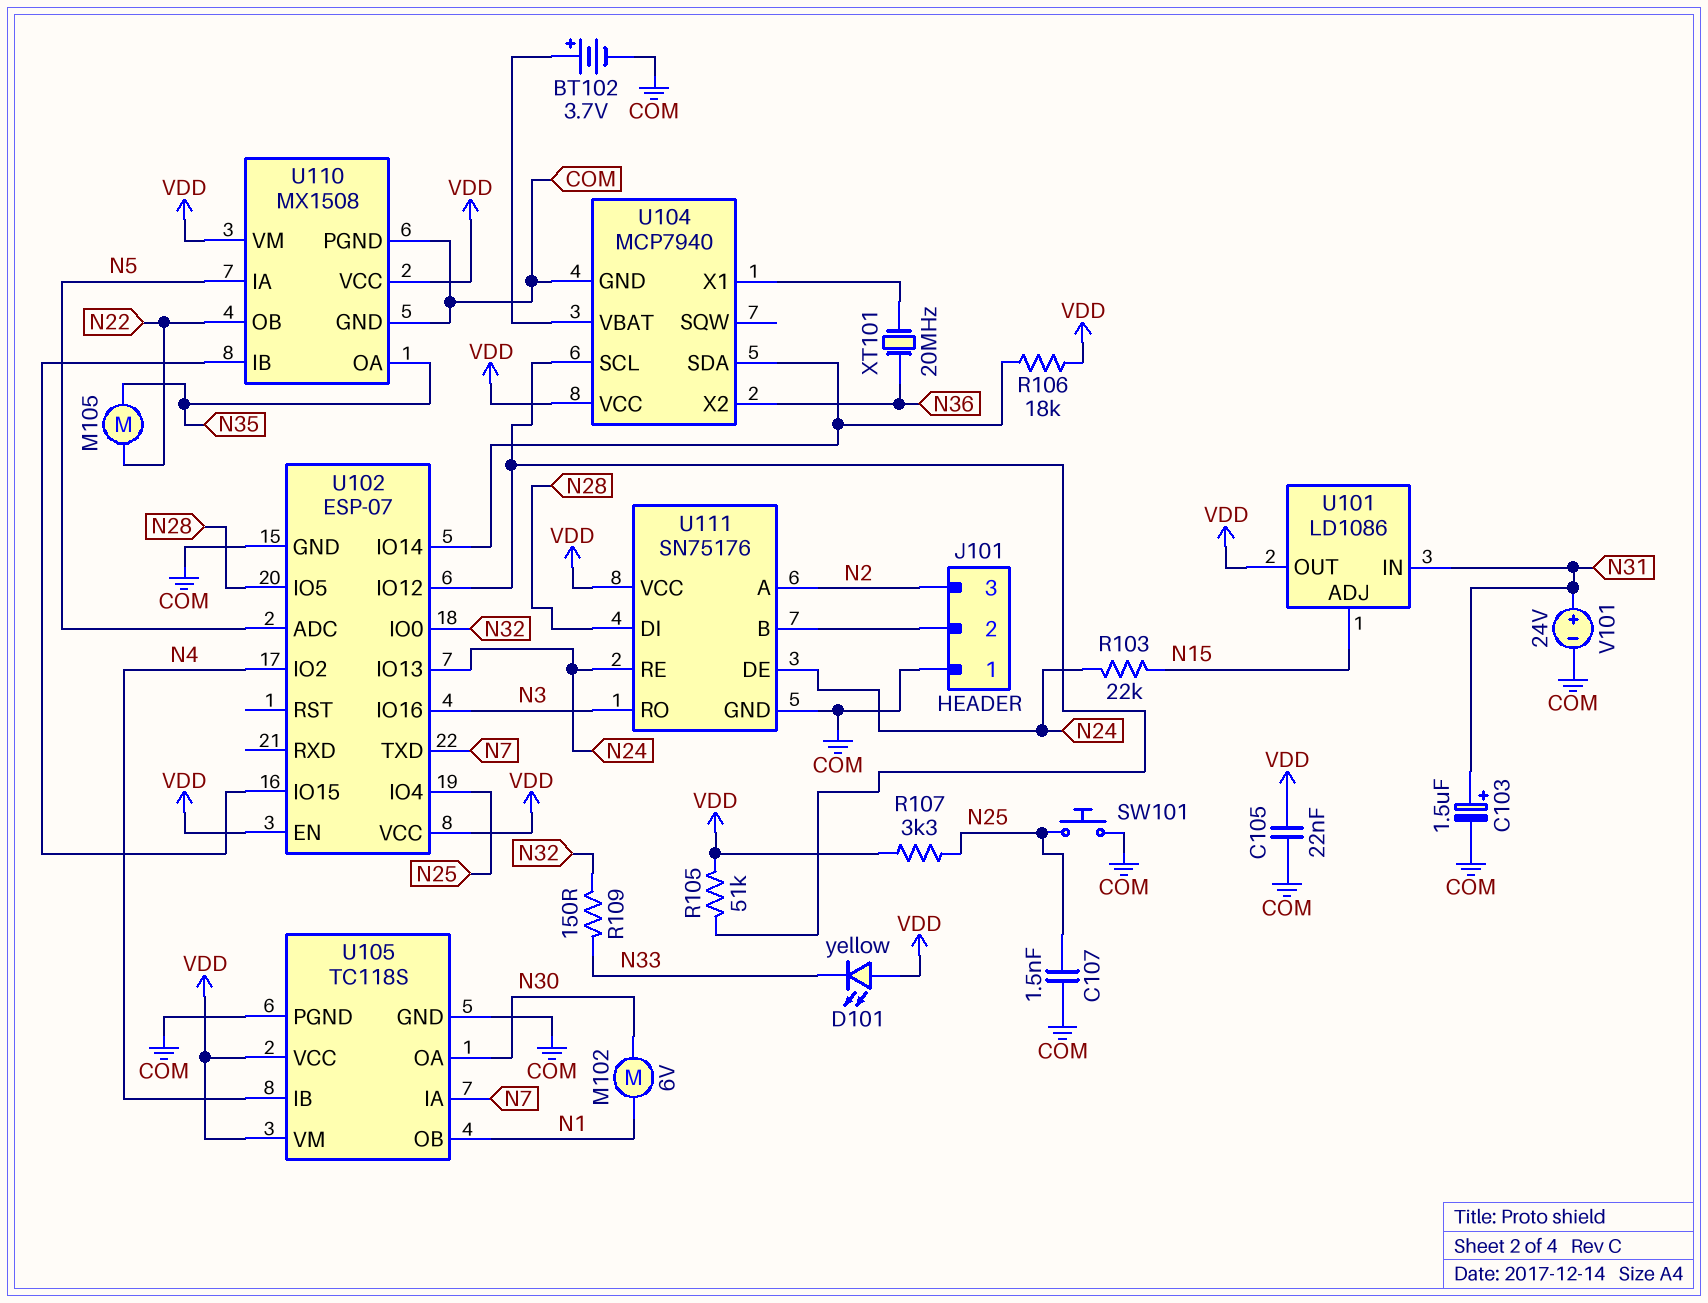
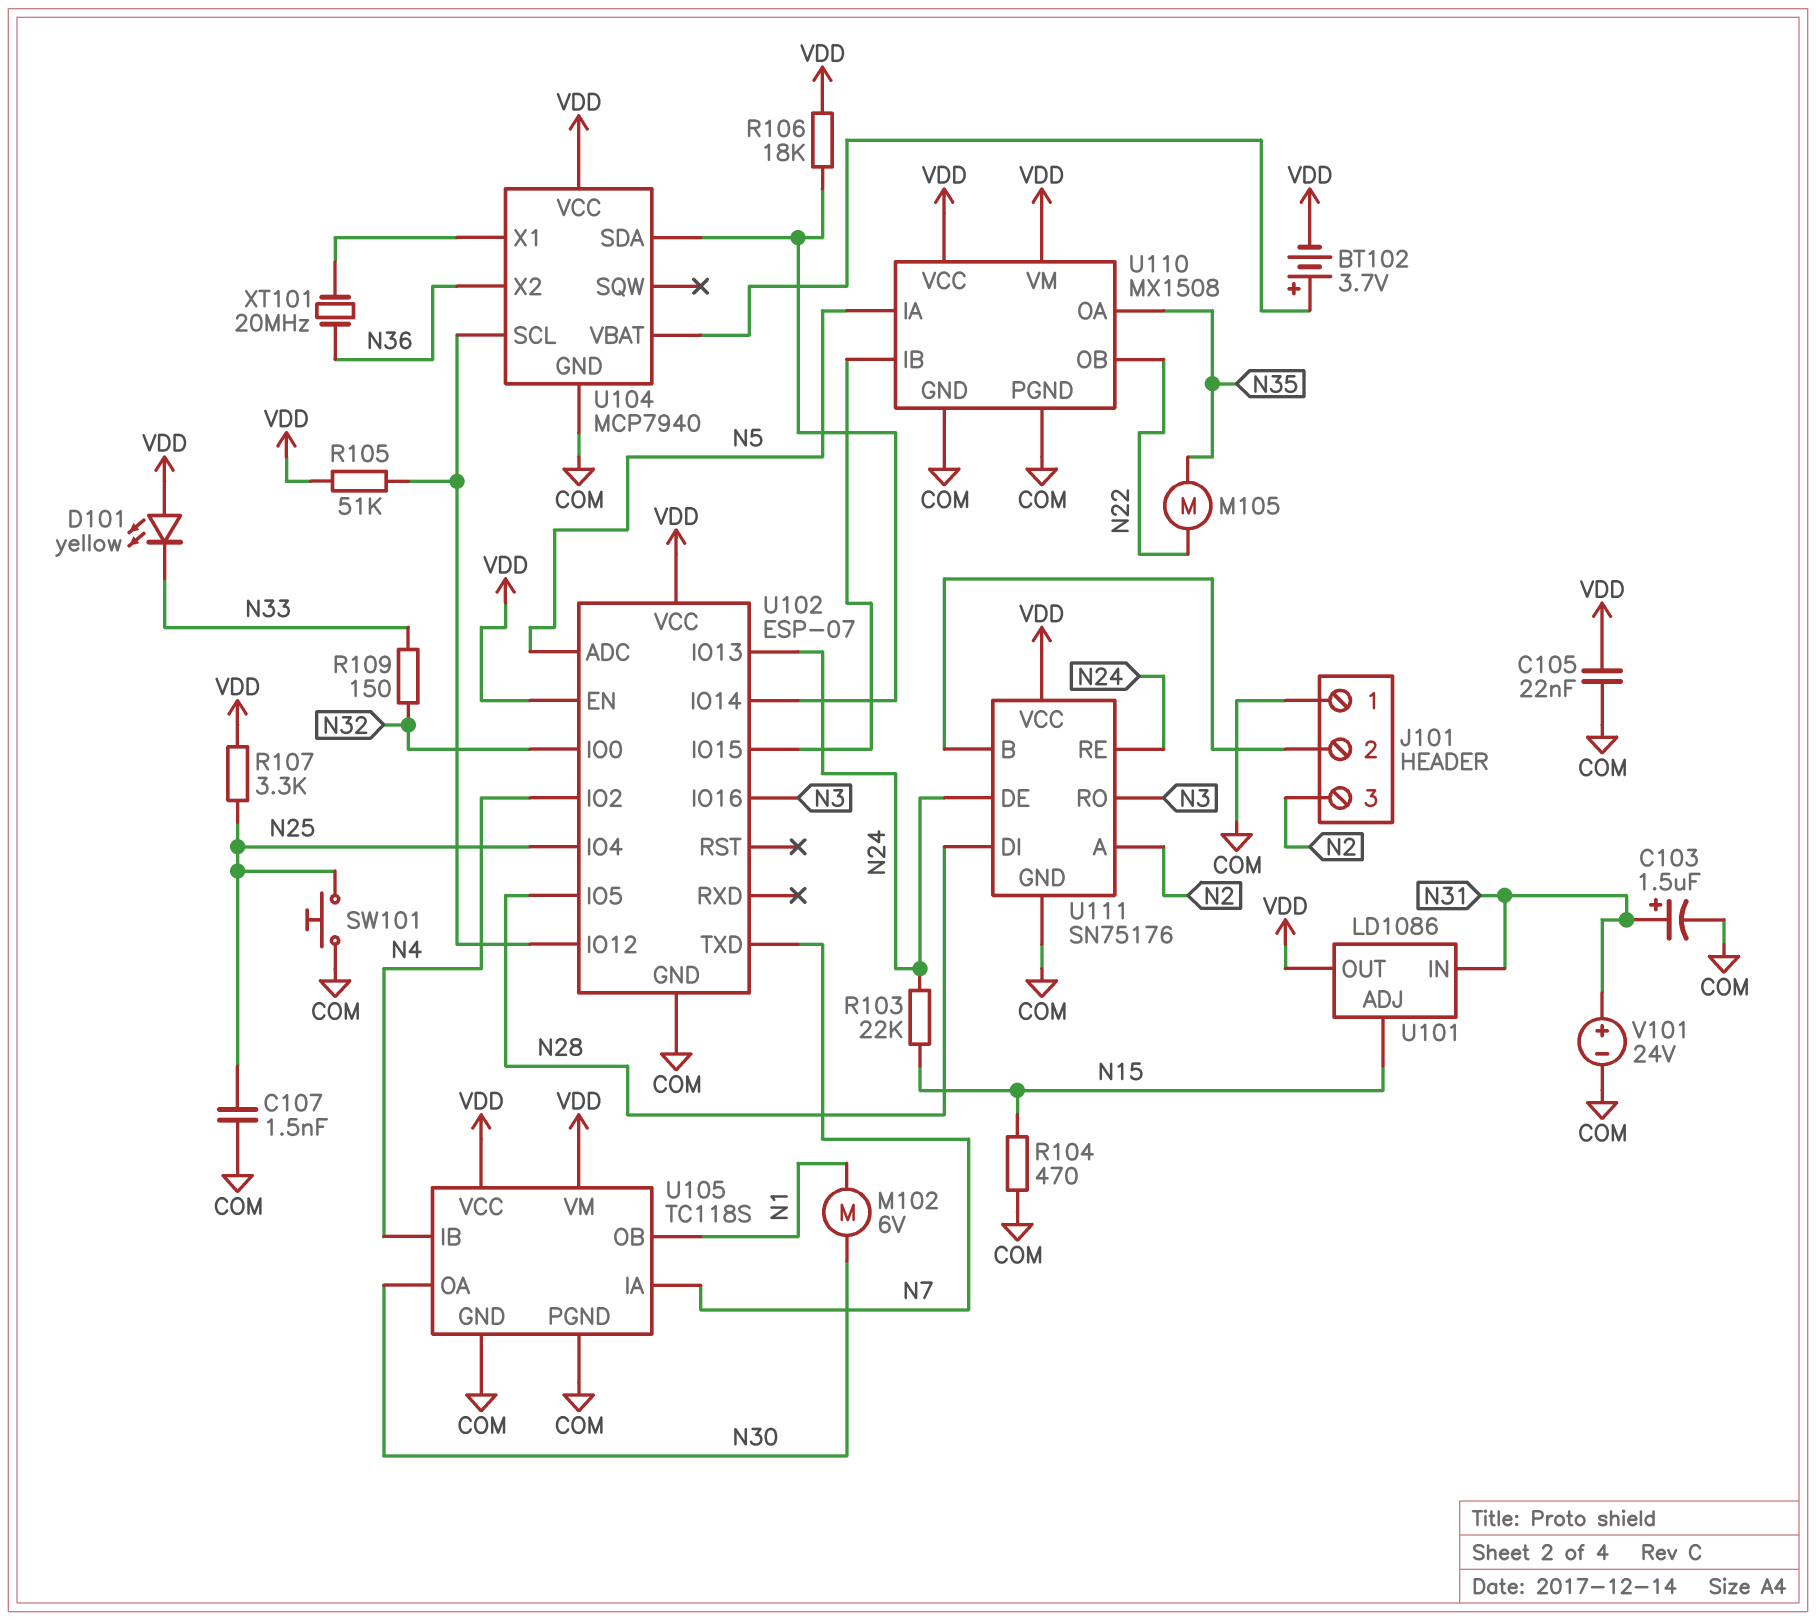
BT102: 3.7V (plus U104/VBAT, minus COM) -> 3.7V (plus U104/VBAT, minus VDD)
R104: none -> 470 (COM, N15)

